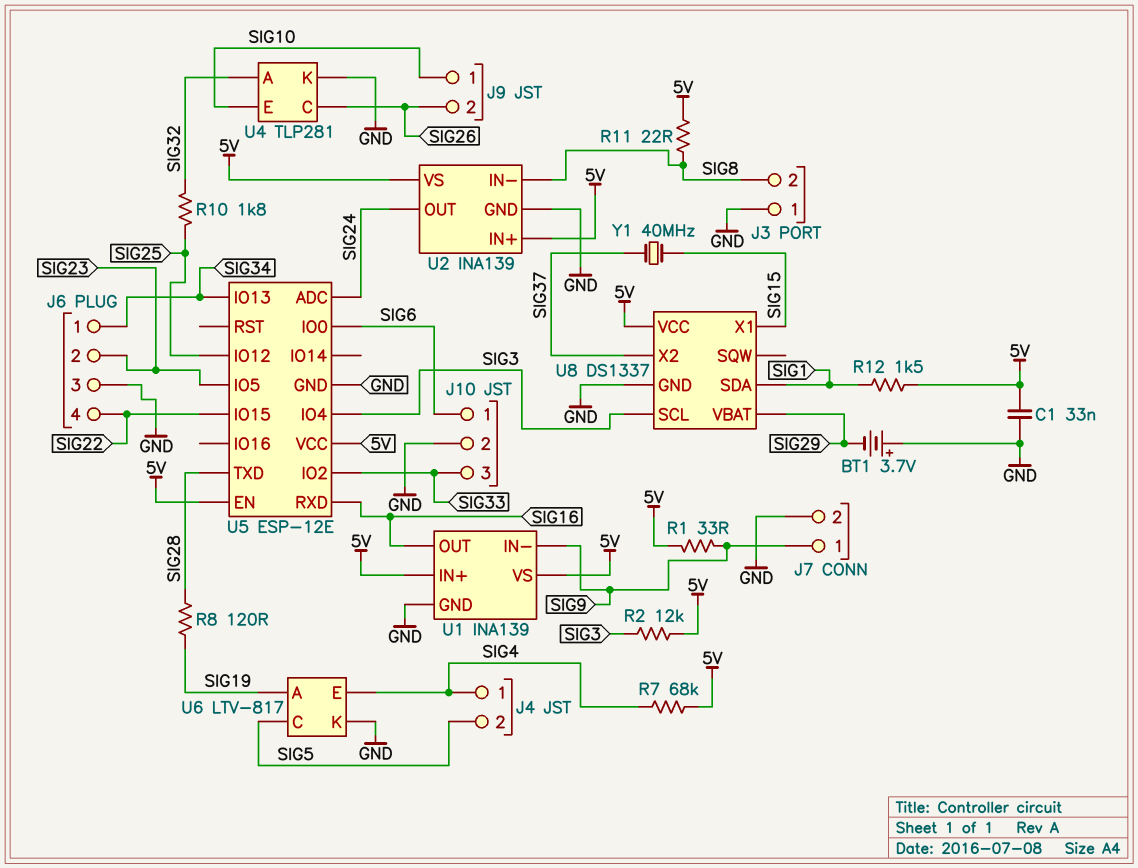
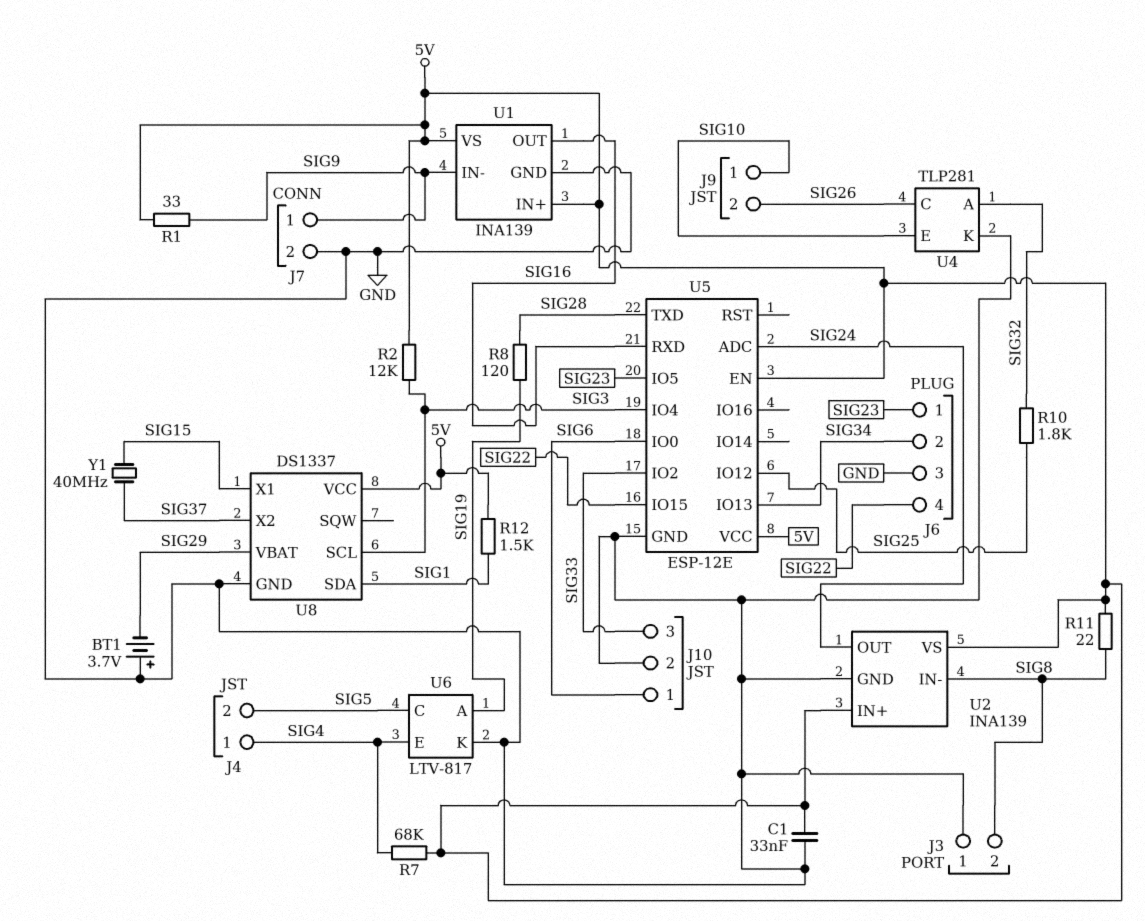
J6 pin 1: SIG34 -> SIG23
J6 pin 2: SIG23 -> SIG34

